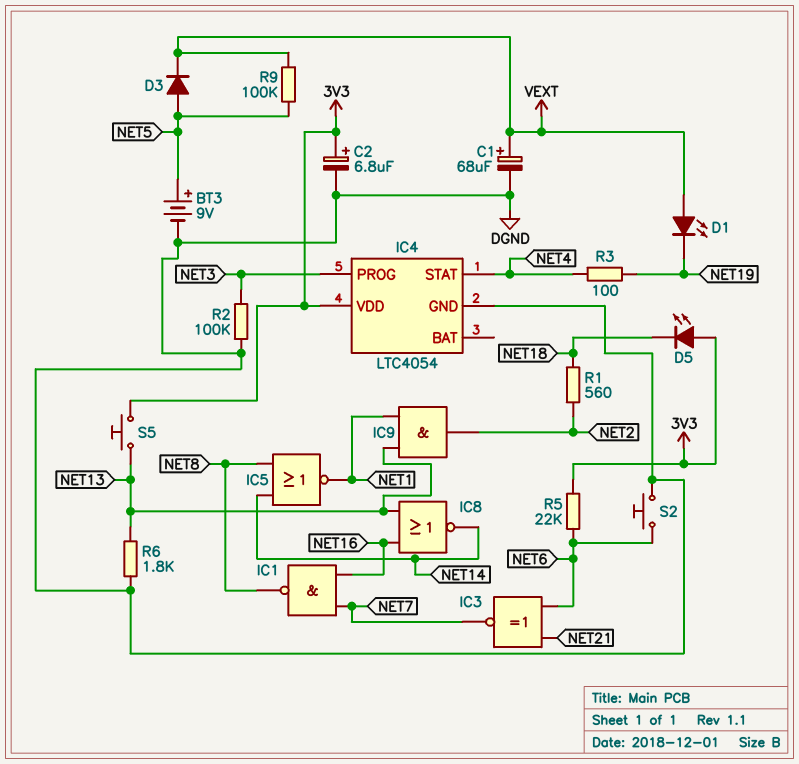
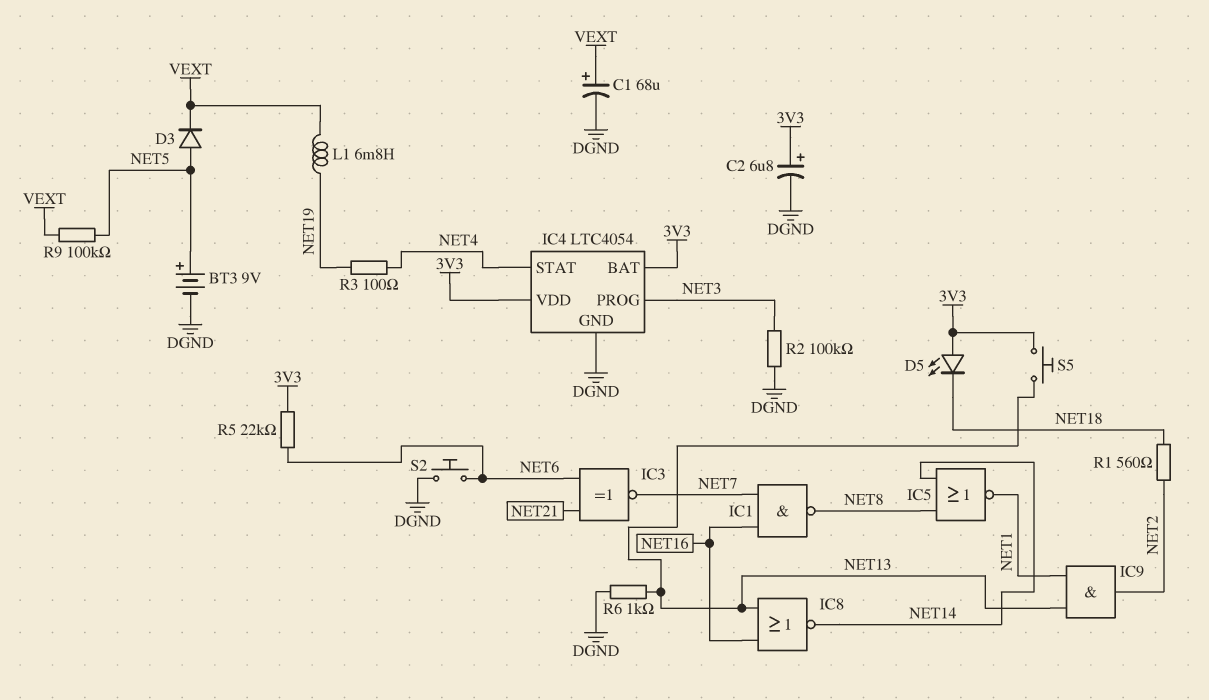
D1: LED (A VEXT, K NET19) -> none
IC4 pin BAT: none -> 3V3
L1: none -> 6.8mH (NET19, VEXT)
R6: 1.8k (DGND, NET13) -> 1k (DGND, NET13)

